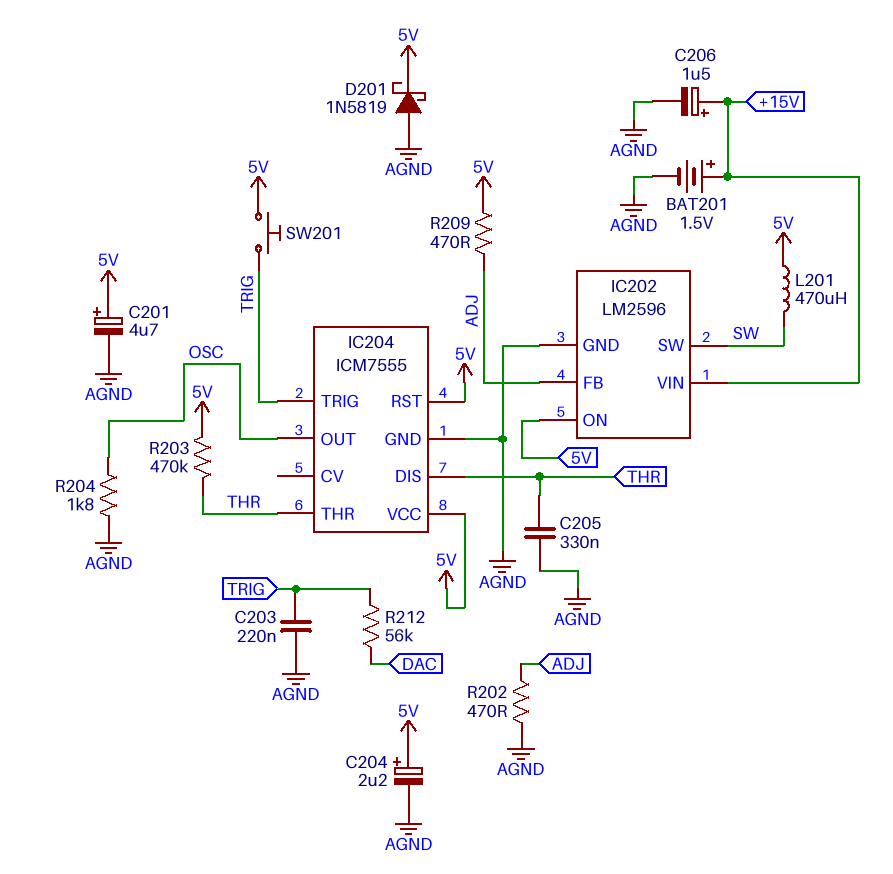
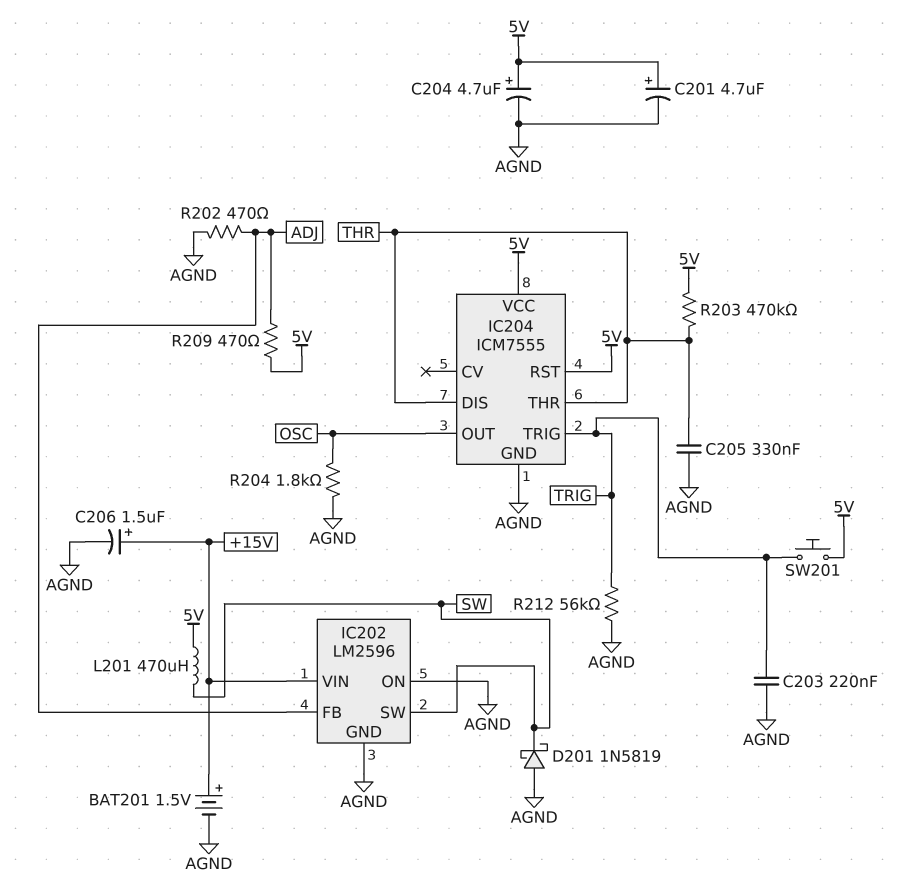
C204: 2.2uF (plus 5V, minus AGND) -> 4.7uF (plus 5V, minus AGND)
D201: schottky 1N5819 (A AGND, K 5V) -> schottky 1N5819 (A AGND, K SW)
IC202 pin ON: 5V -> AGND
R212: 56k (DAC, TRIG) -> 56k (AGND, TRIG)

